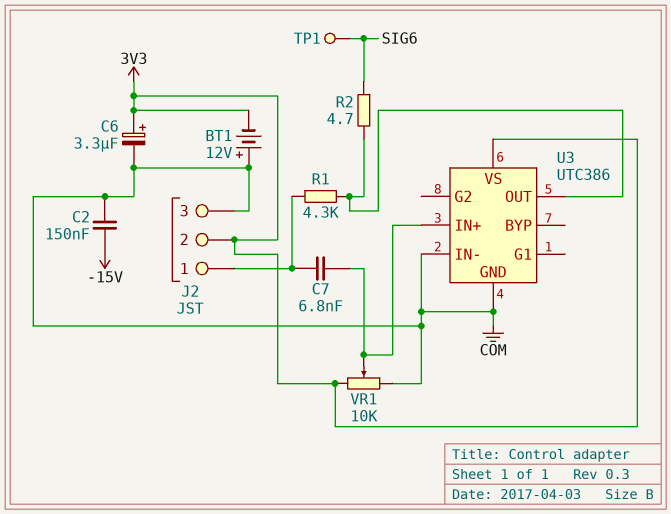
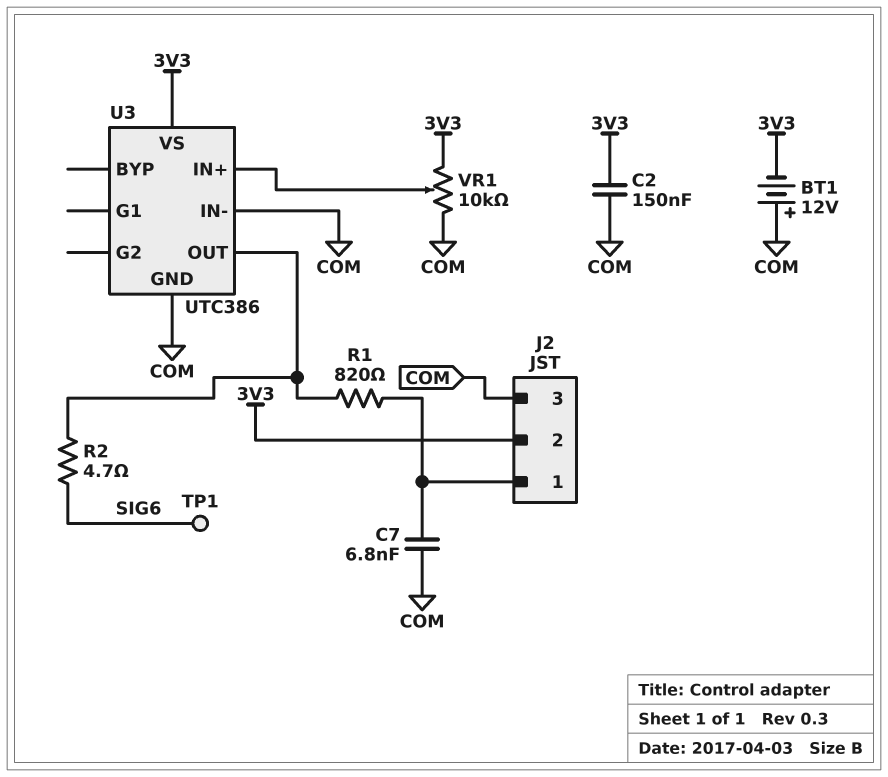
C2: 150nF (-15V, COM) -> 150nF (3V3, COM)
C6: 3.3uF (plus 3V3, minus COM) -> none
C7: 6.8nF (J2/1, U3/IN+) -> 6.8nF (COM, J2/1)
R1: 4.3k (J2/1, U3/OUT) -> 820 (J2/1, U3/OUT)

